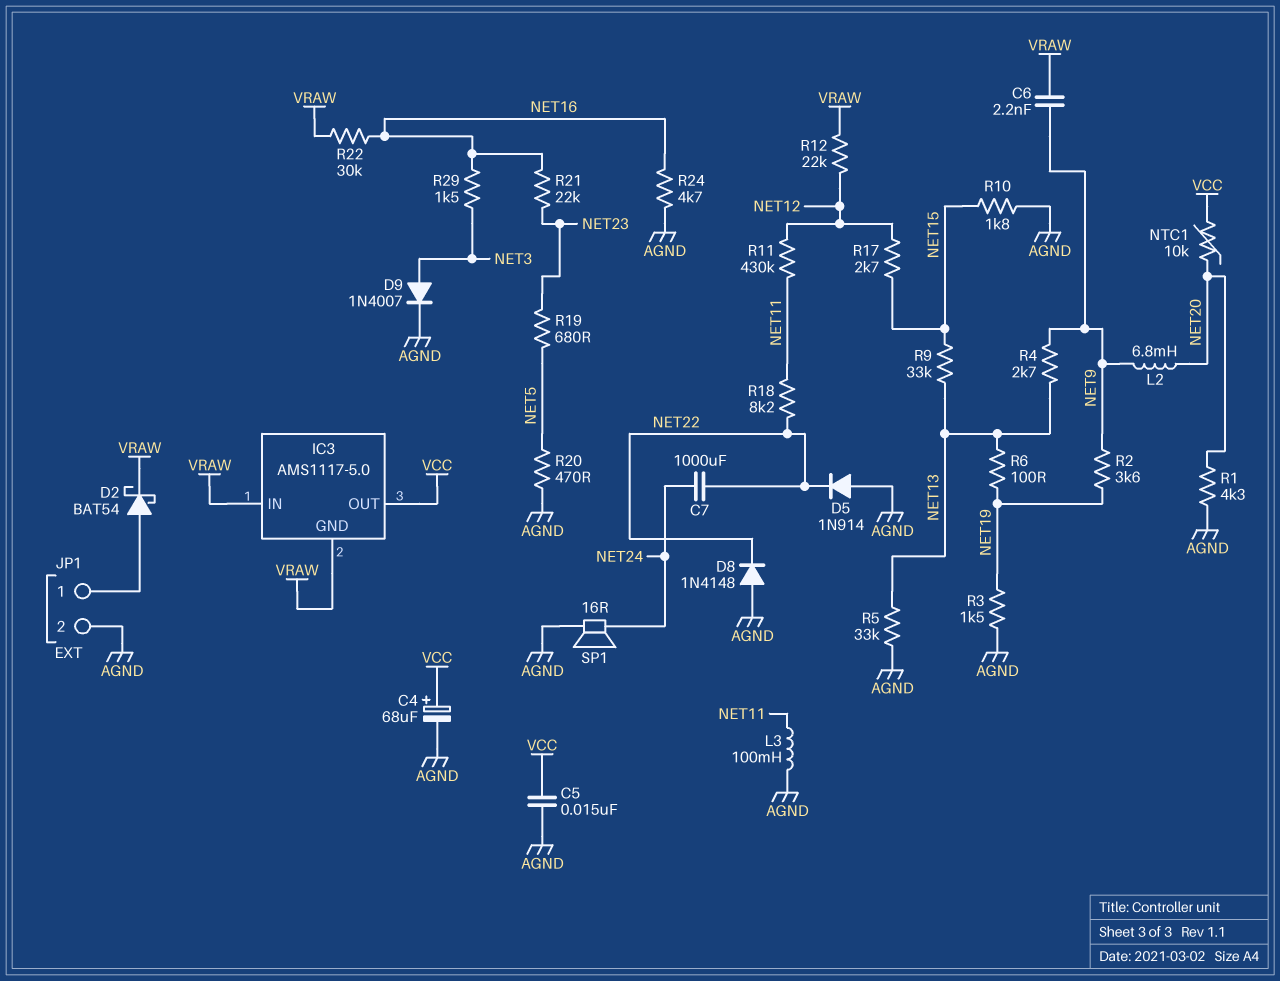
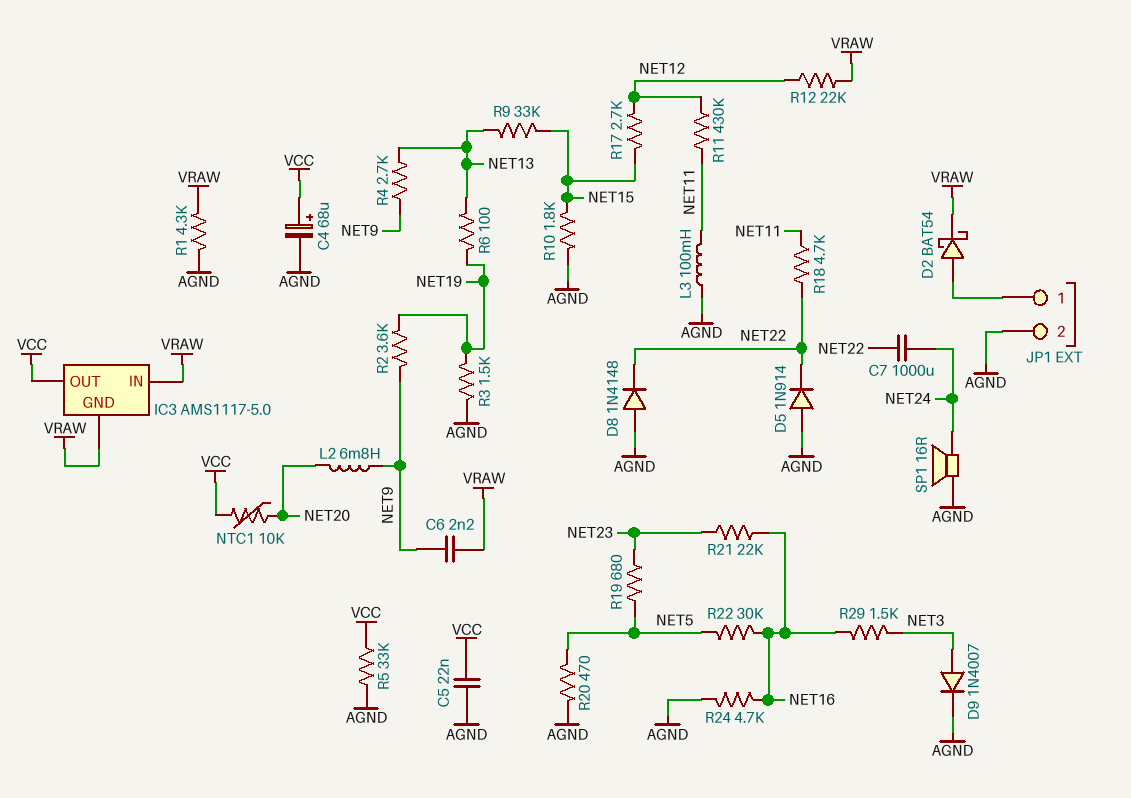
C5: 15nF (AGND, VCC) -> 22nF (AGND, VCC)
R1: 4.3k (AGND, NET20) -> 4.3k (AGND, VRAW)
R5: 33k (AGND, NET13) -> 33k (AGND, VCC)
R18: 8.2k (NET11, NET22) -> 4.7k (NET11, NET22)
R22: 30k (NET16, VRAW) -> 30k (NET5, NET16)

